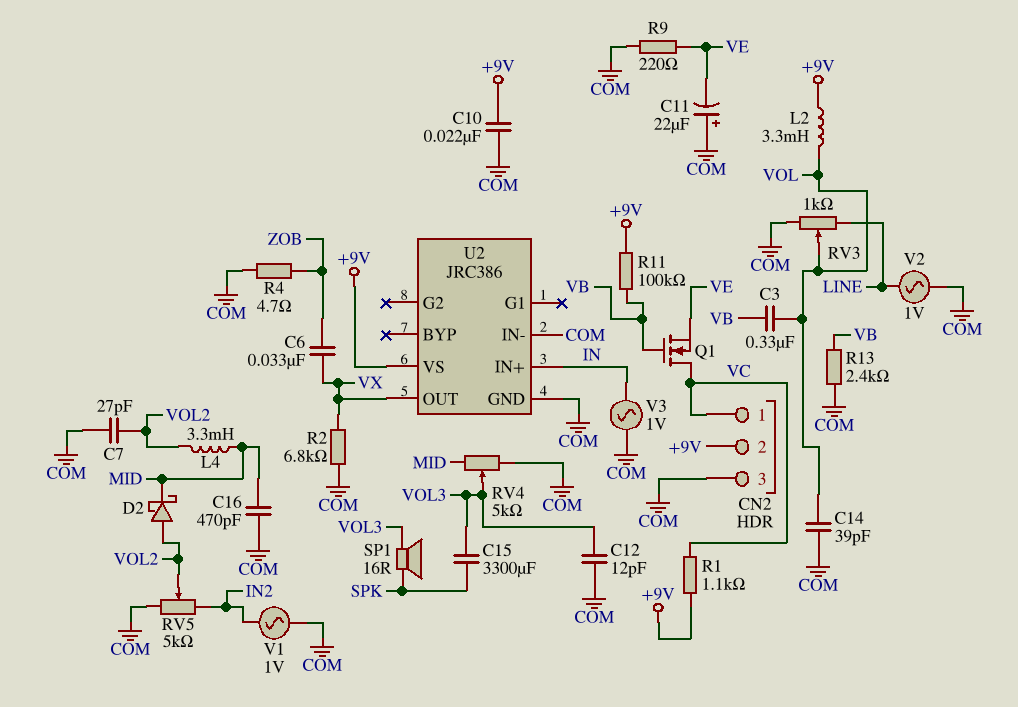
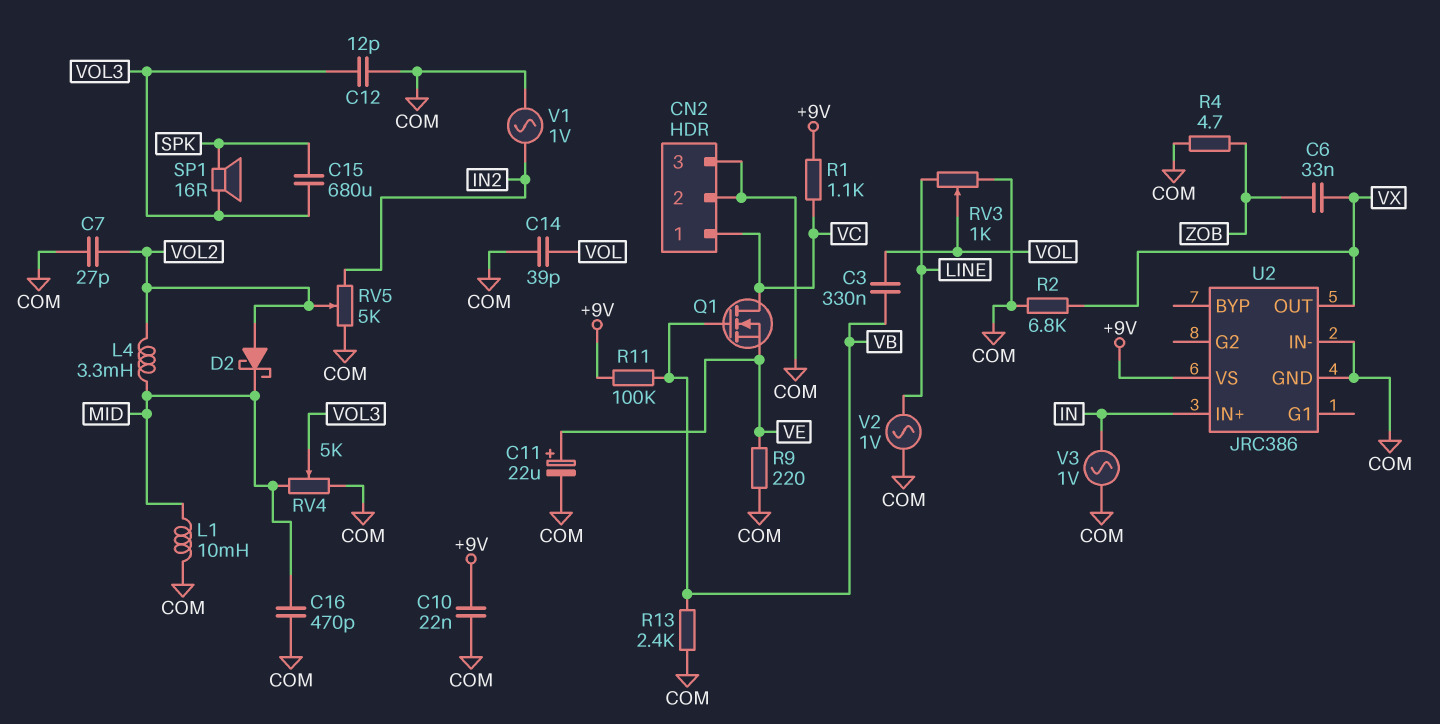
C11: 22uF (plus COM, minus VE) -> 22uF (plus VE, minus COM)
C15: 3300uF (SPK, VOL3) -> 680uF (SPK, VOL3)
CN2 pin 2: +9V -> COM
L1: none -> 10mH (COM, MID)
L2: 3.3mH (+9V, VOL) -> none

